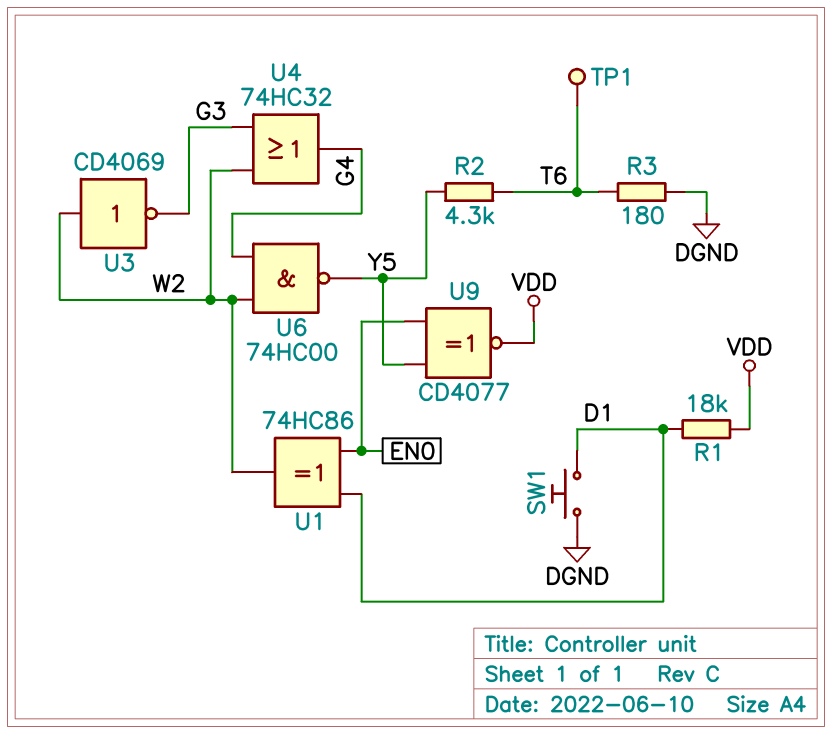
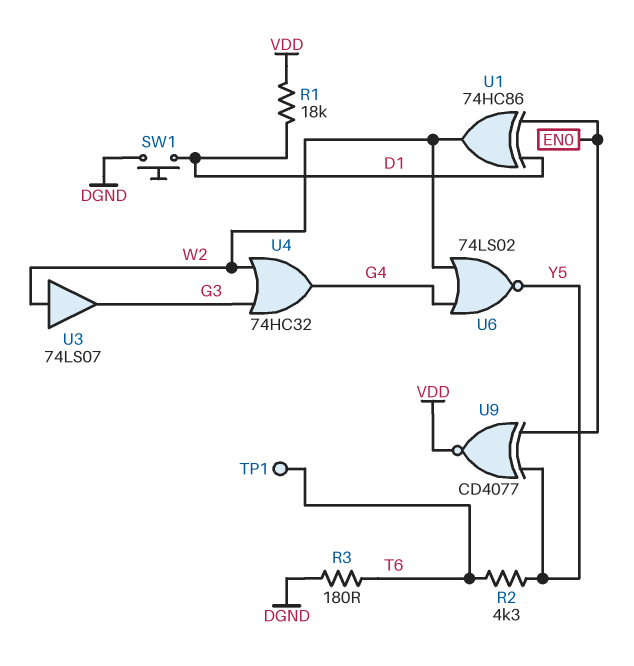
U3: NOT CD4069 (in W2, out G3) -> buffer 74LS07 (in W2, out G3)
U6: NAND 74HC00 (in G4, in W2, out Y5) -> NOR 74LS02 (in G4, in W2, out Y5)

